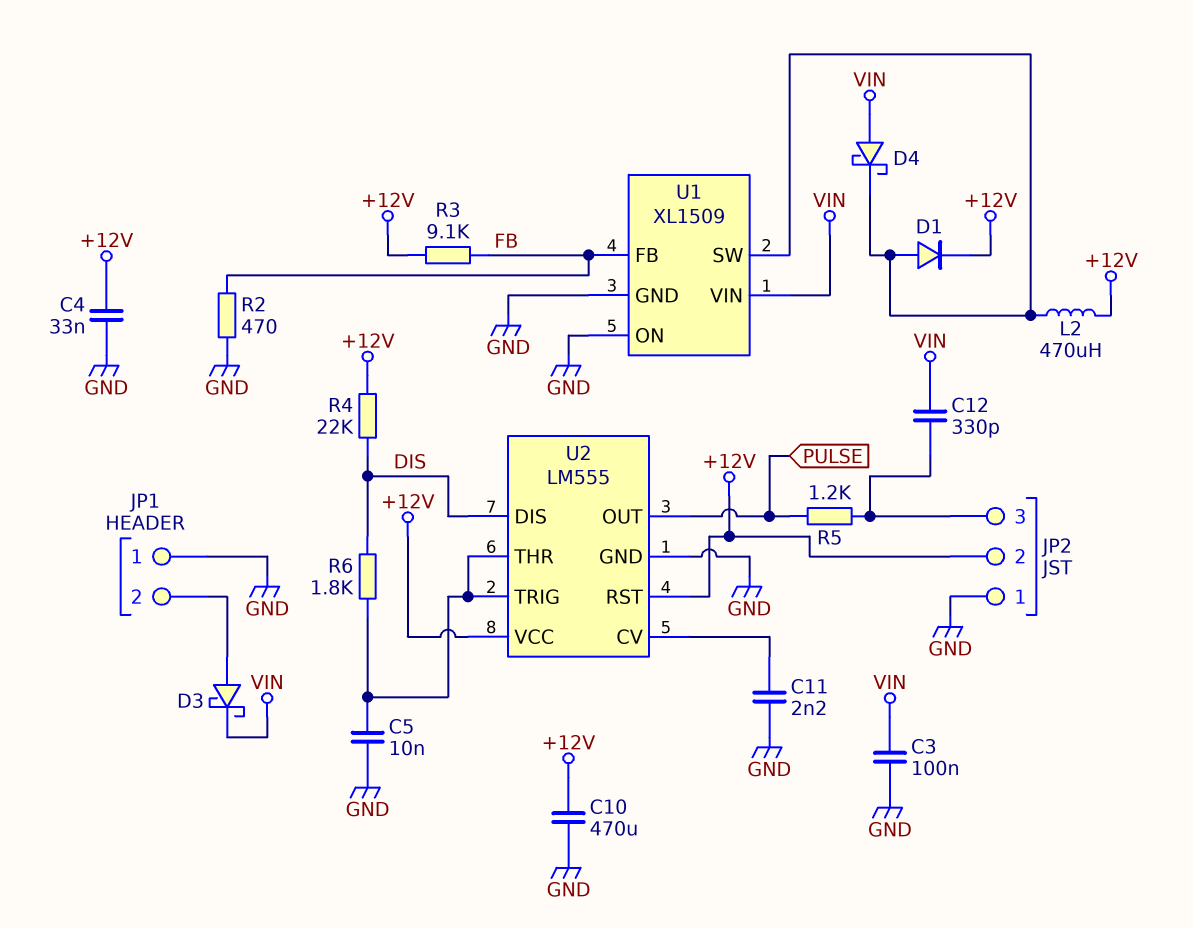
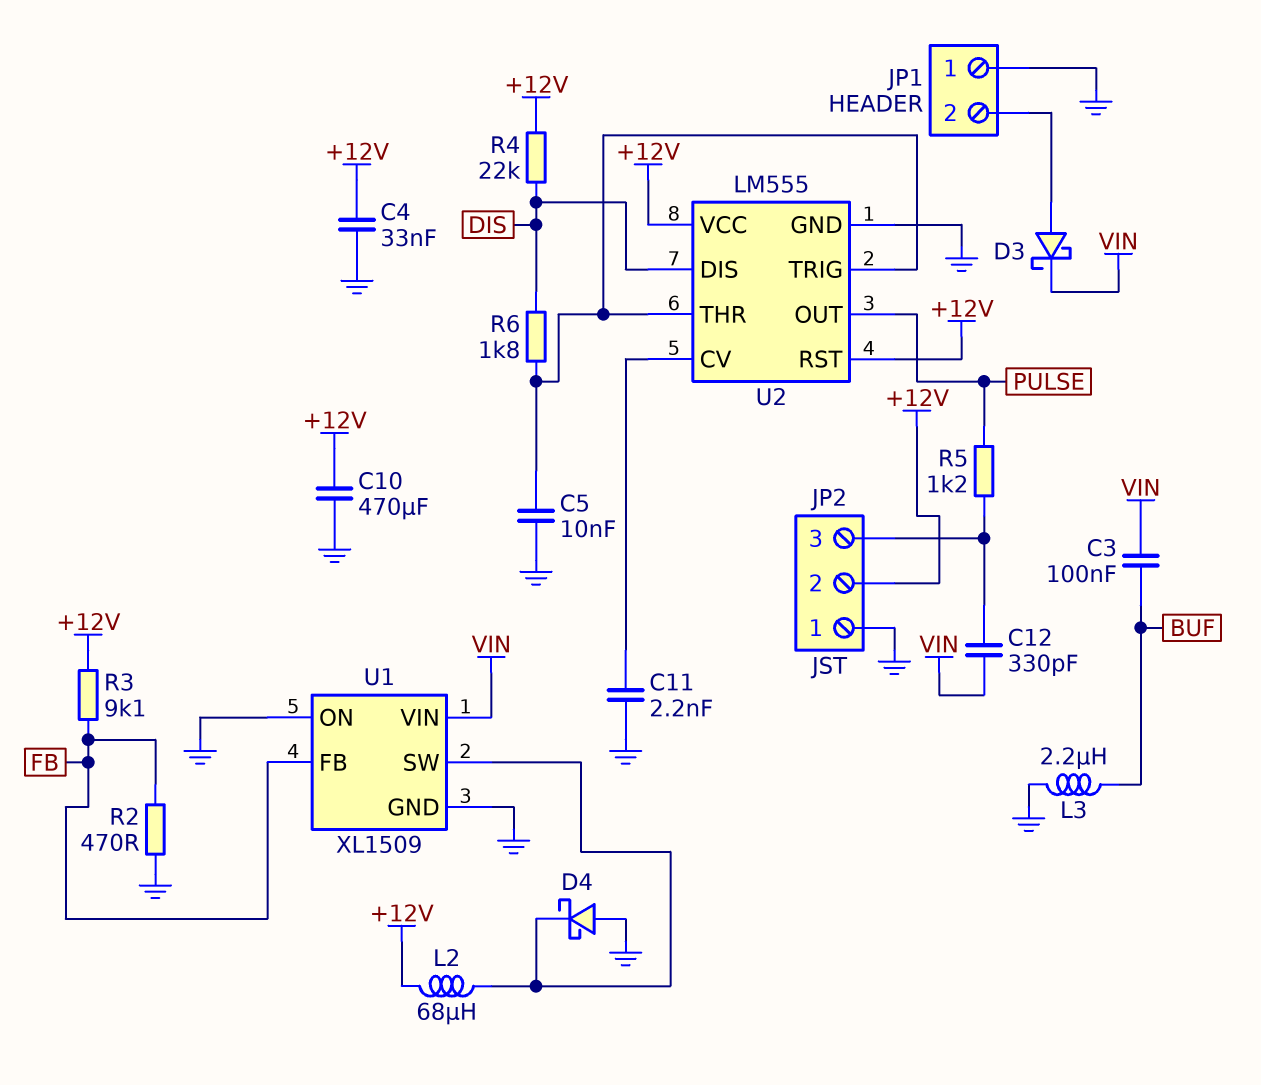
C3: 100nF (GND, VIN) -> 100nF (BUF, VIN)
D1: diode (A U1/SW, K +12V) -> none
D4: schottky (A VIN, K U1/SW) -> schottky (A GND, K U1/SW)
L2: 470uH (+12V, U1/SW) -> 68uH (+12V, U1/SW)
L3: none -> 2.2uH (BUF, GND)

